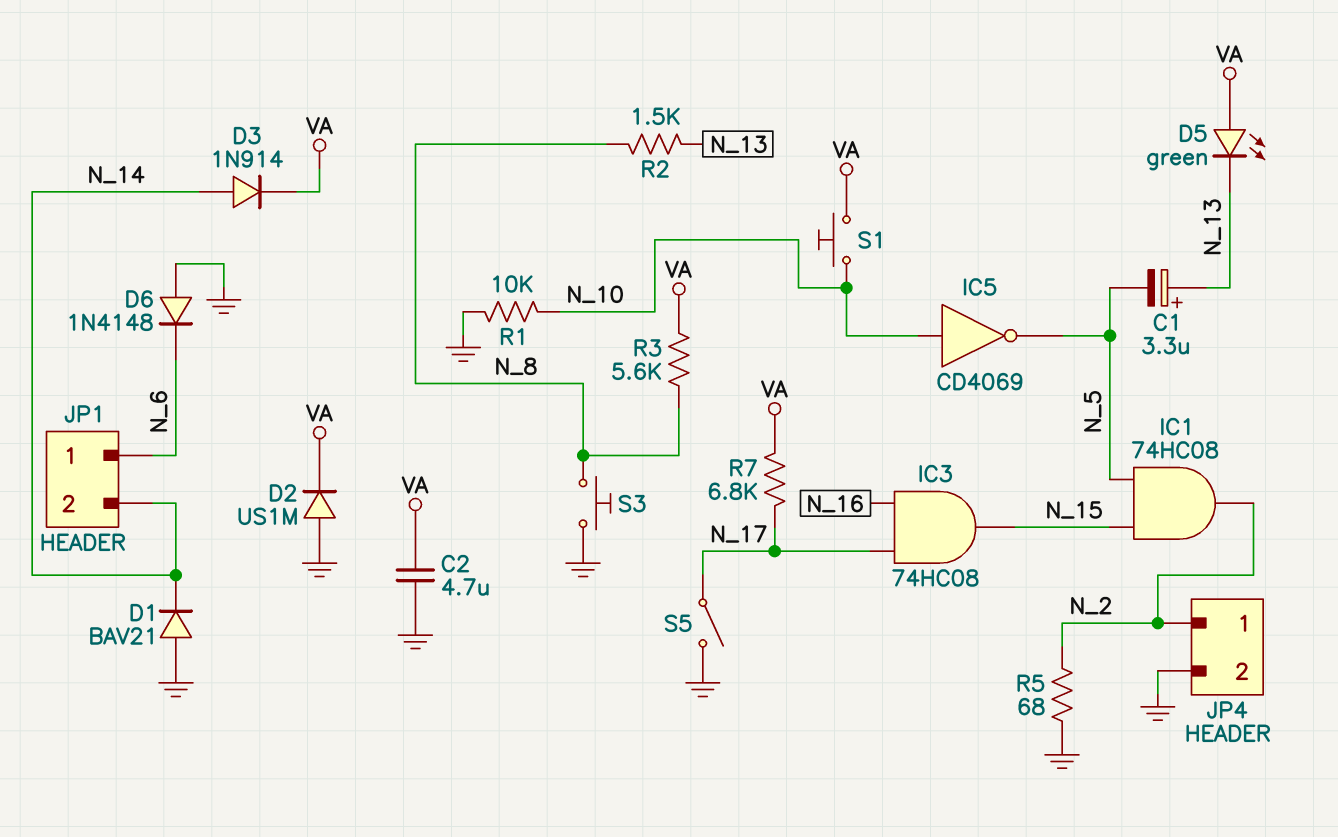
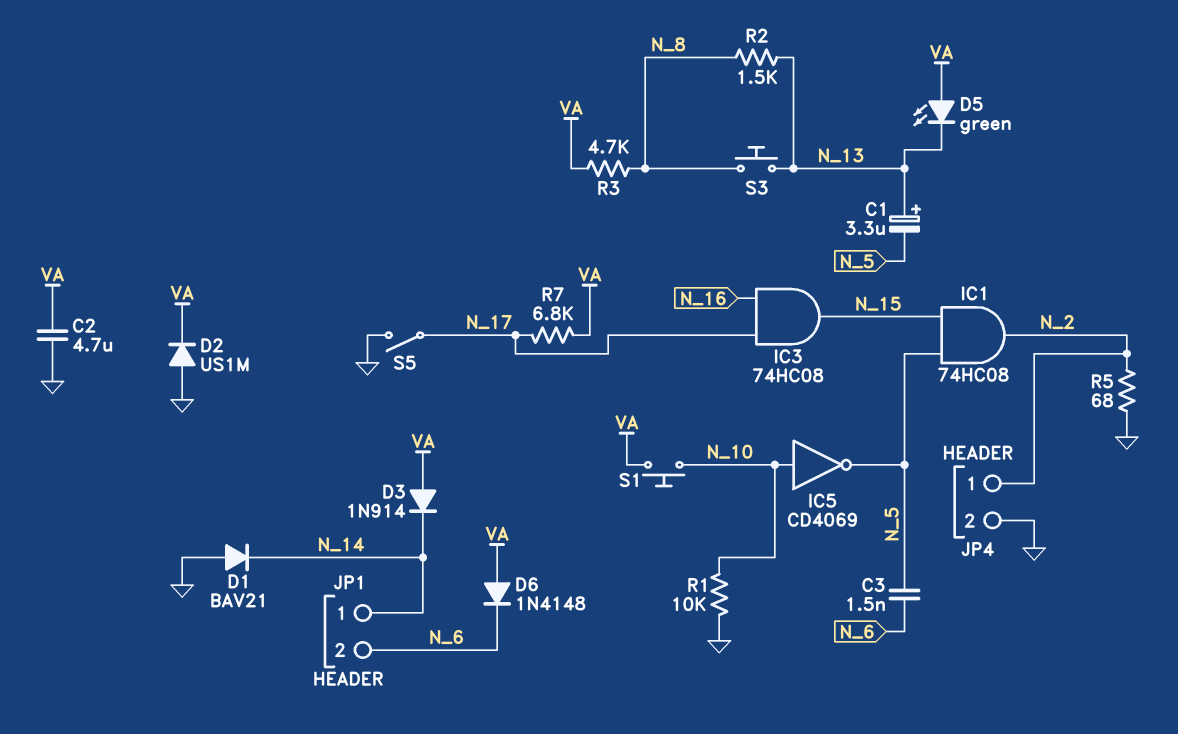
C3: none -> 1.5nF (N_5, N_6)
D3: diode 1N914 (A N_14, K VA) -> diode 1N914 (A VA, K N_14)
D6: diode 1N4148 (A GND, K N_6) -> diode 1N4148 (A VA, K N_6)
JP1 pin 1: N_6 -> N_14
JP1 pin 2: N_14 -> N_6
R3: 5.6k (N_8, VA) -> 4.7k (N_8, VA)
S3: button (GND, N_8) -> button (N_8, N_13)

